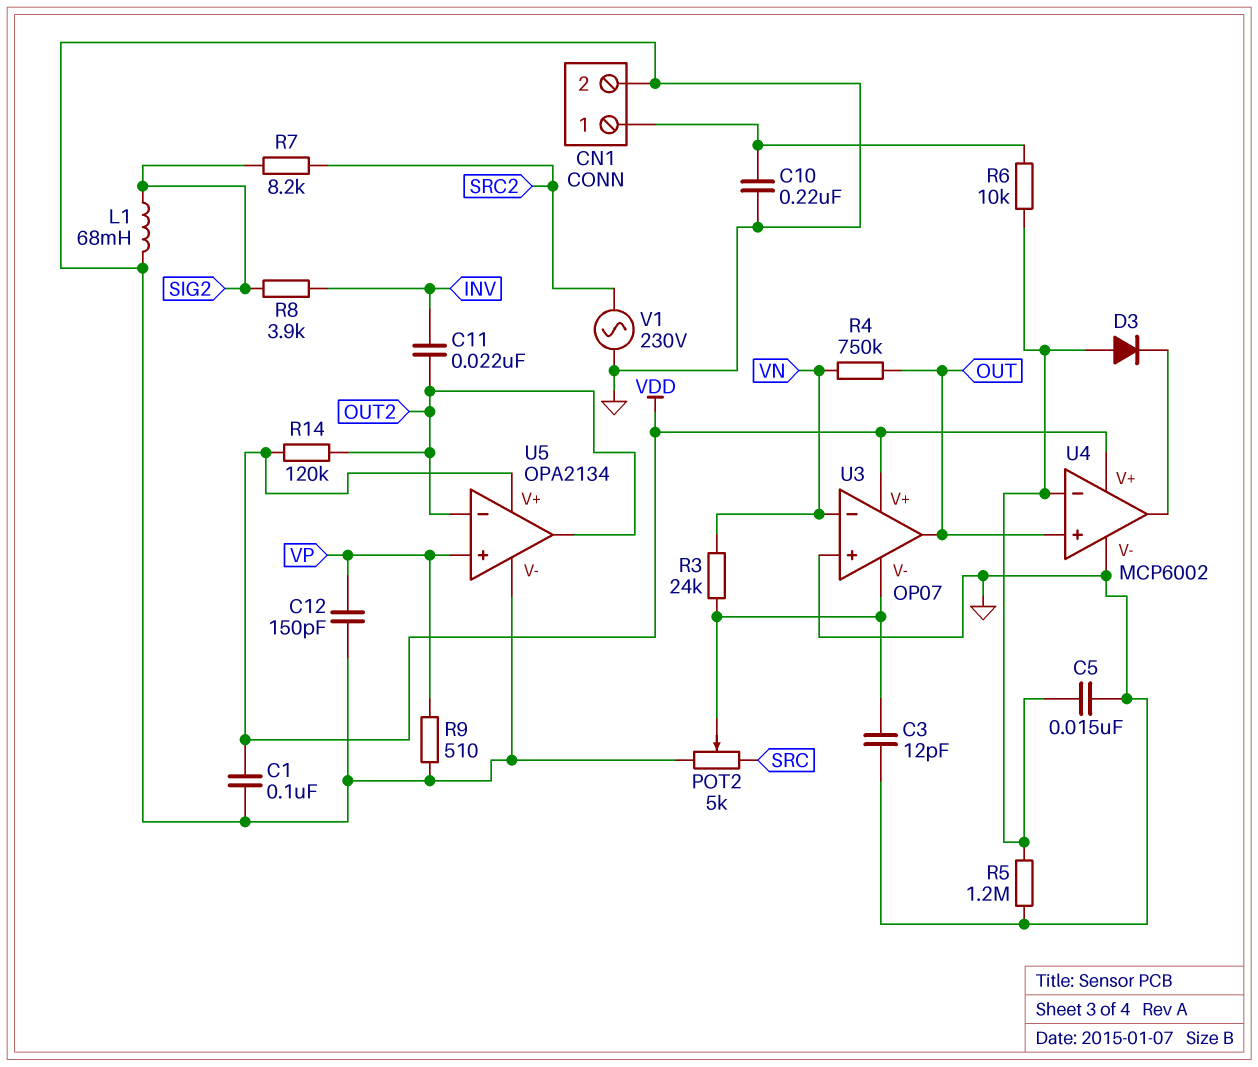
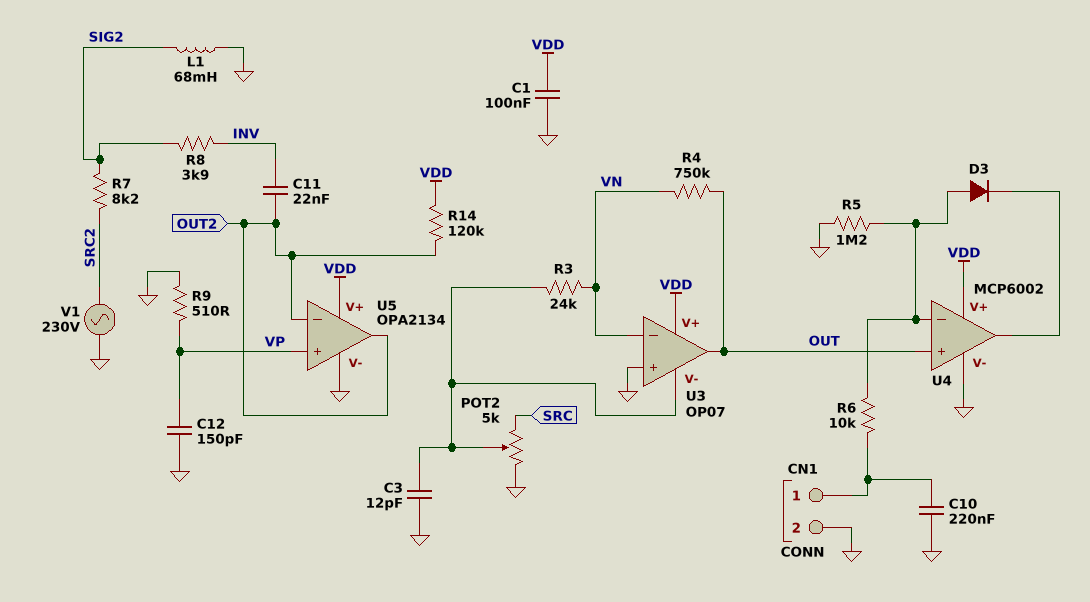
C5: 15nF (GND, U4/in-) -> none

